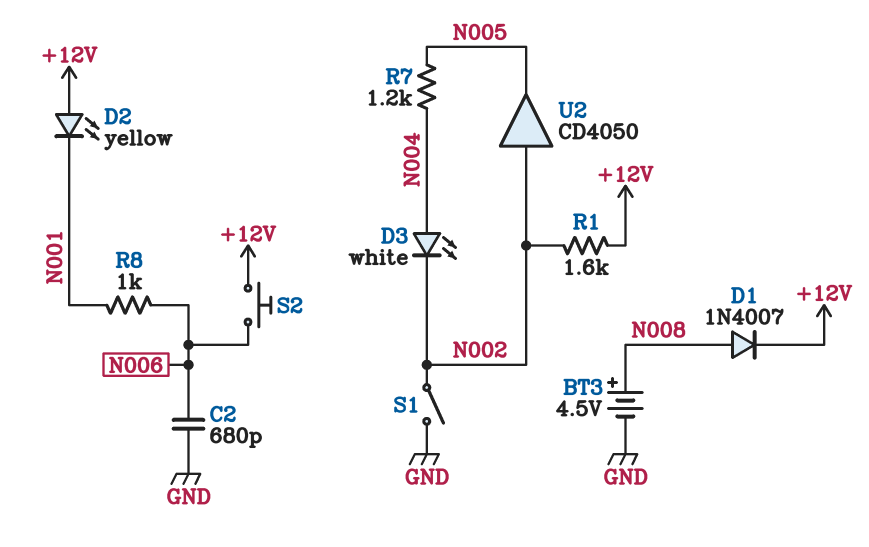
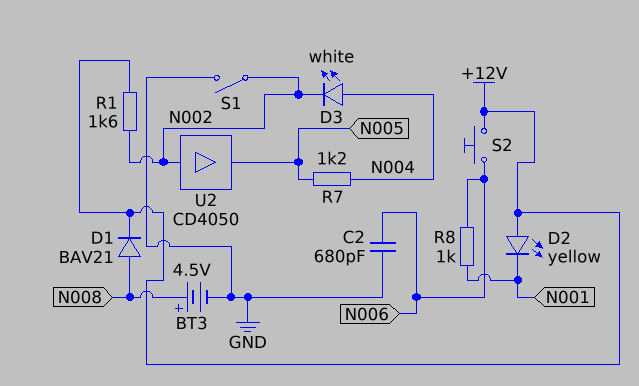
D1: diode 1N4007 (A N008, K +12V) -> diode BAV21 (A N008, K +12V)

